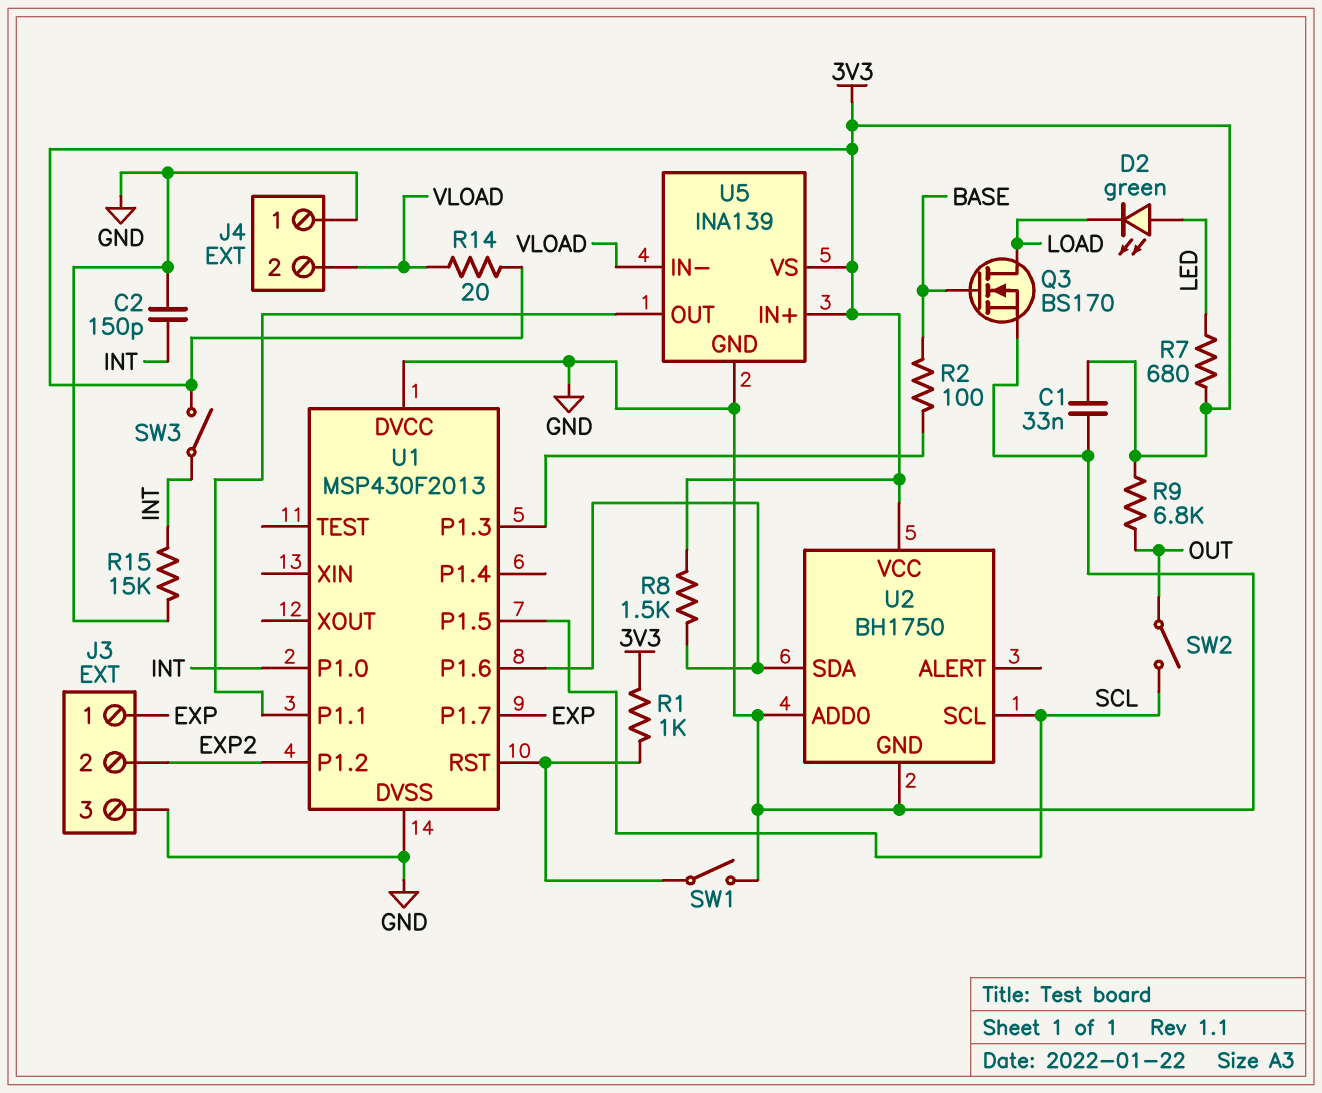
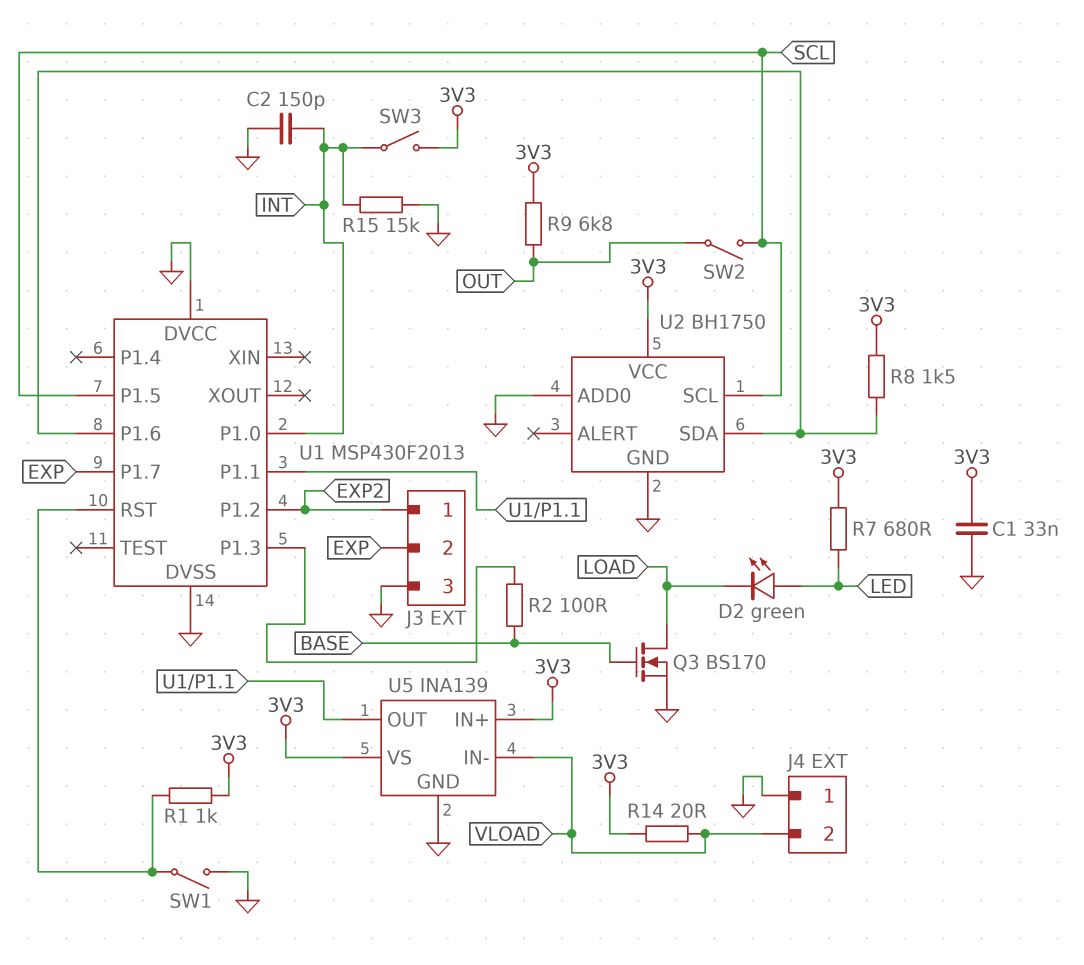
J3 pin 1: EXP -> EXP2
J3 pin 2: EXP2 -> EXP

